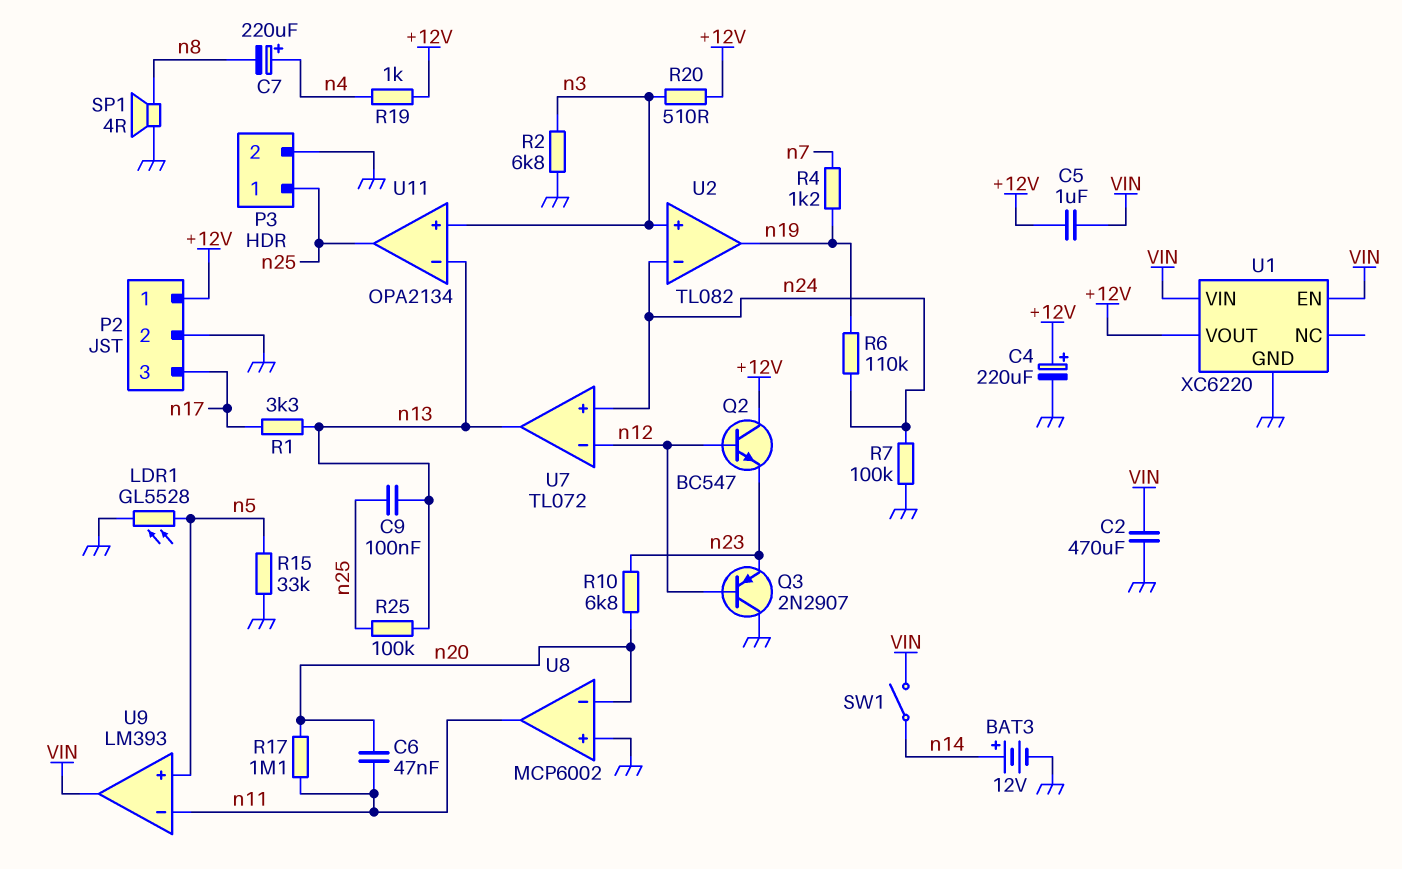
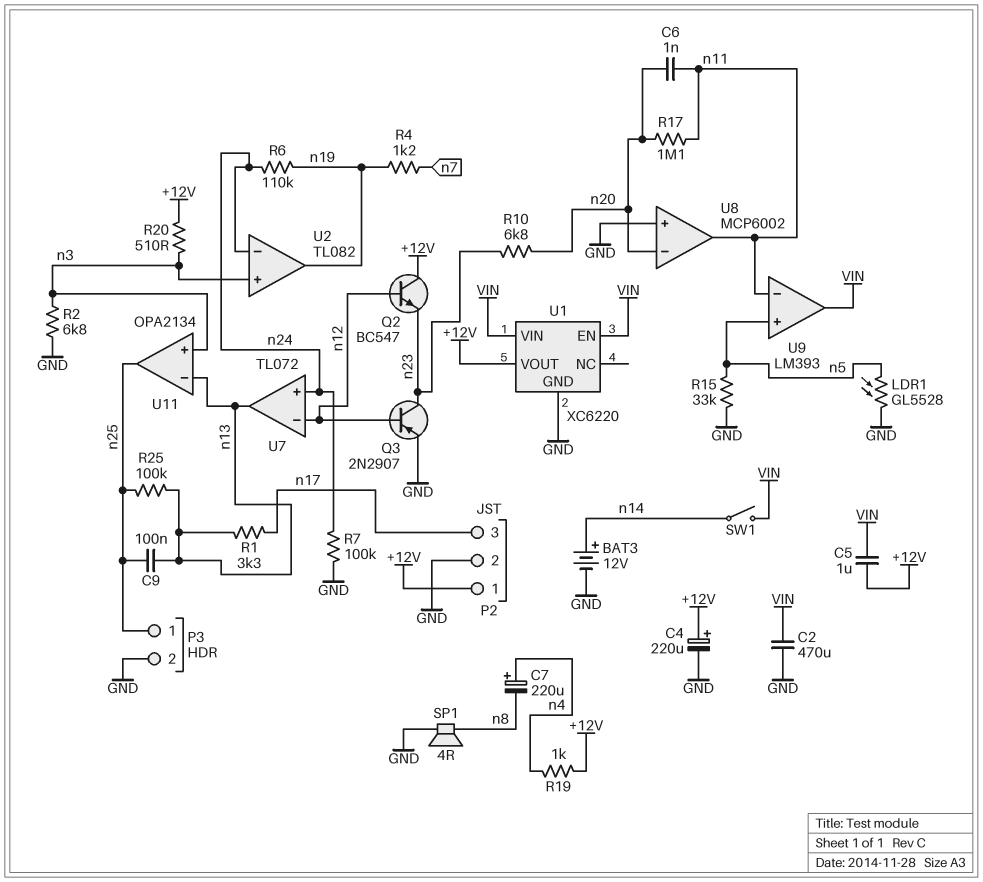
C6: 47nF (n11, n20) -> 1nF (n11, n20)
Q3: PNP 2N2907 (B n12, C GND, E n23) -> PNP 2N2907 (B n12, C n23, E GND)

